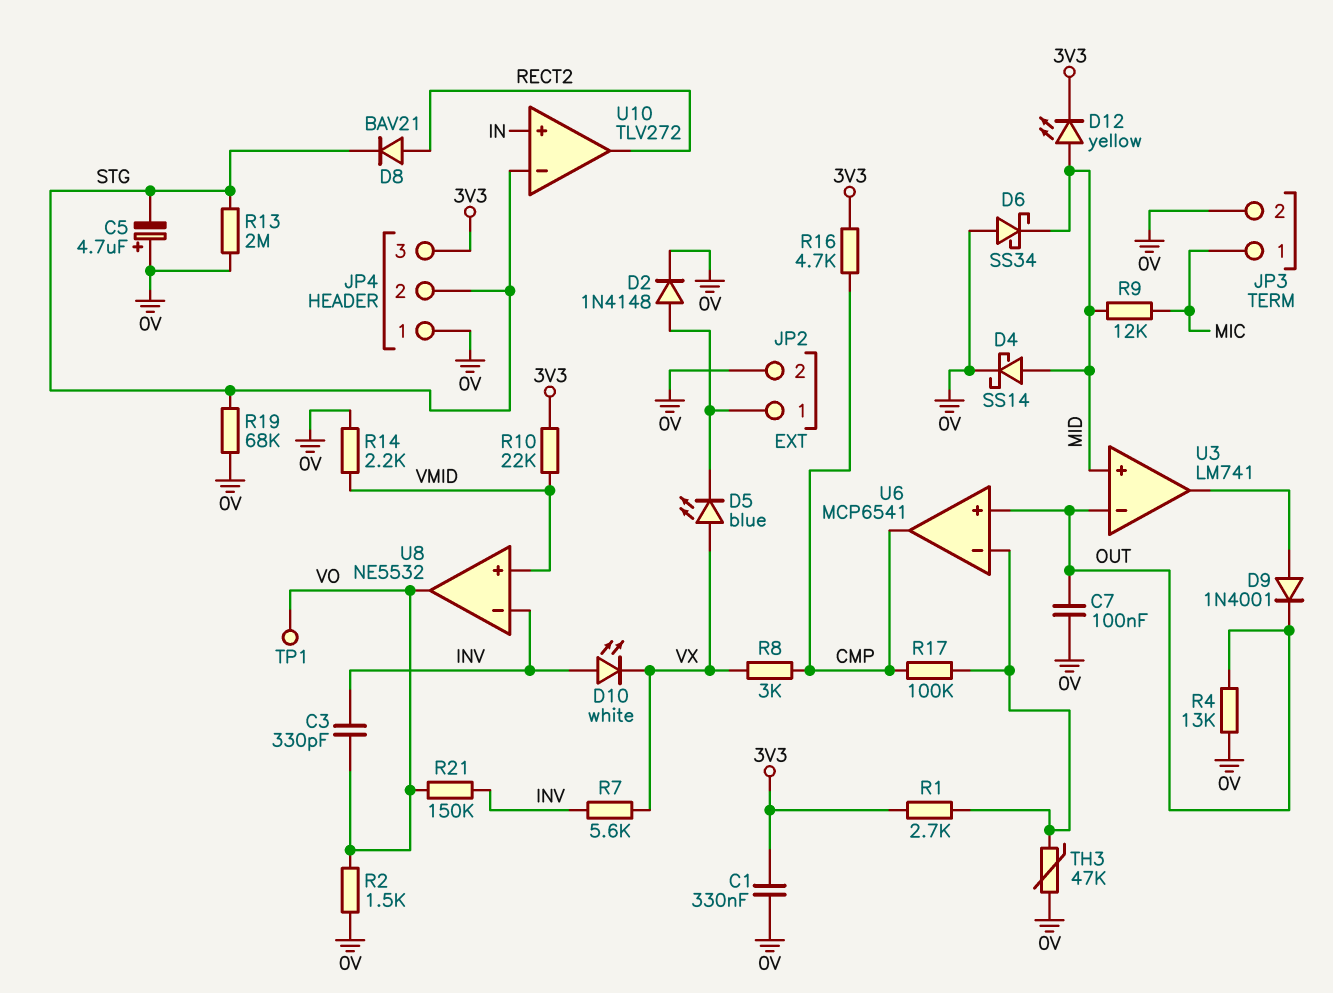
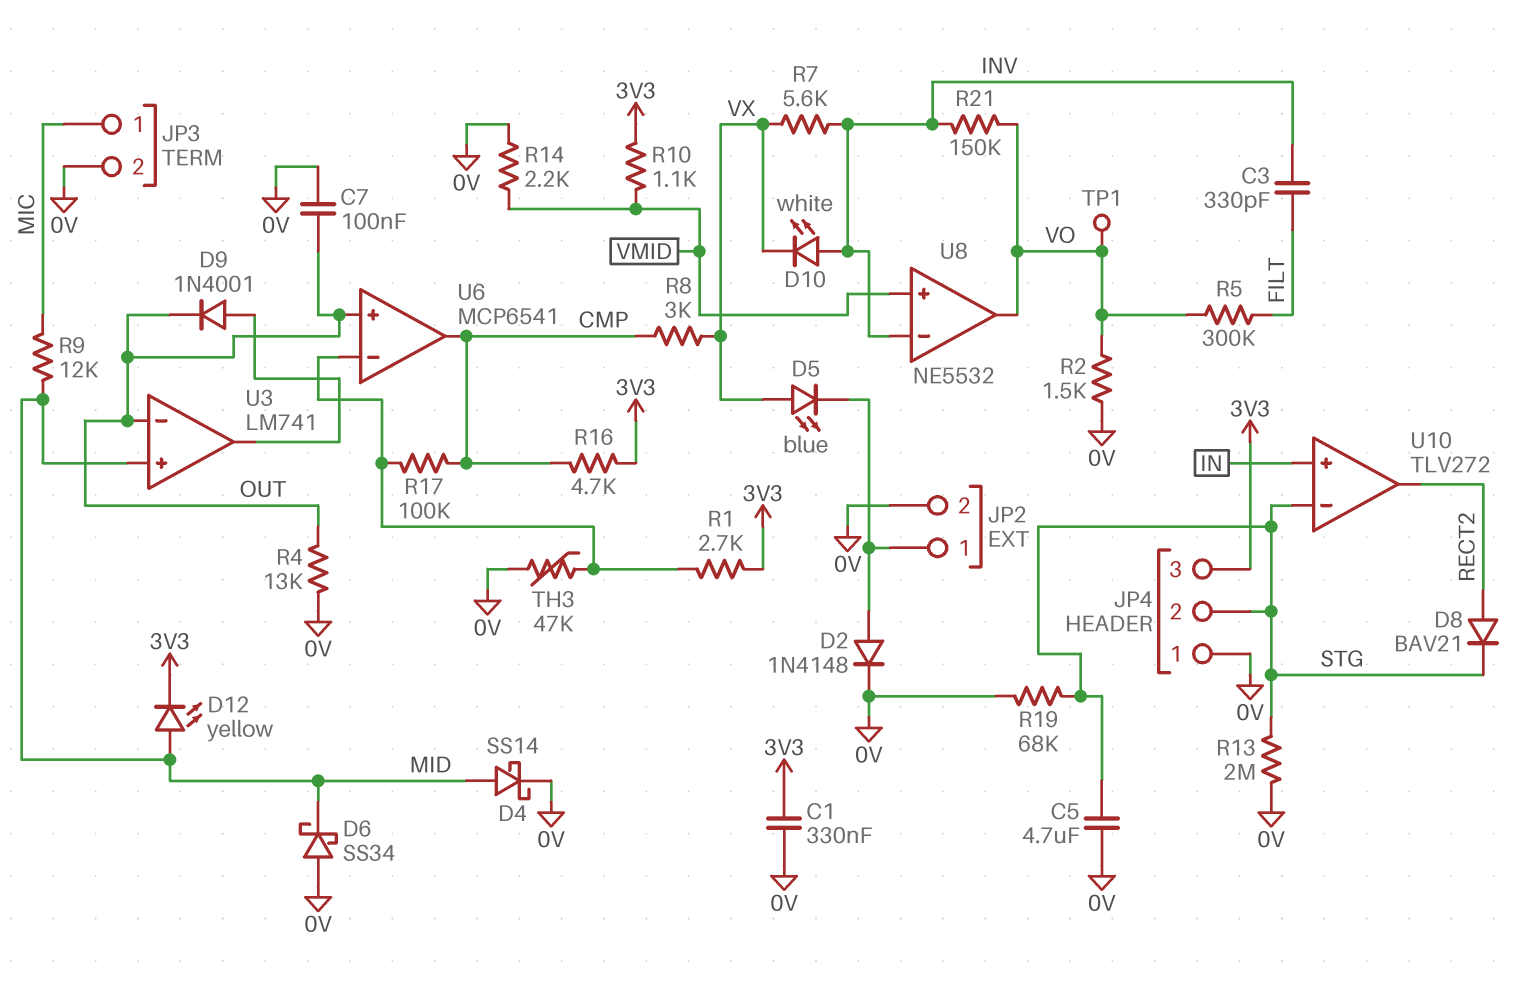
C3: 330pF (INV, VO) -> 330pF (FILT, INV)
C5: 4.7uF (plus 0V, minus STG) -> 4.7uF (0V, STG)
R5: none -> 300k (FILT, VO)
R10: 22k (3V3, VMID) -> 1.1k (3V3, VMID)

